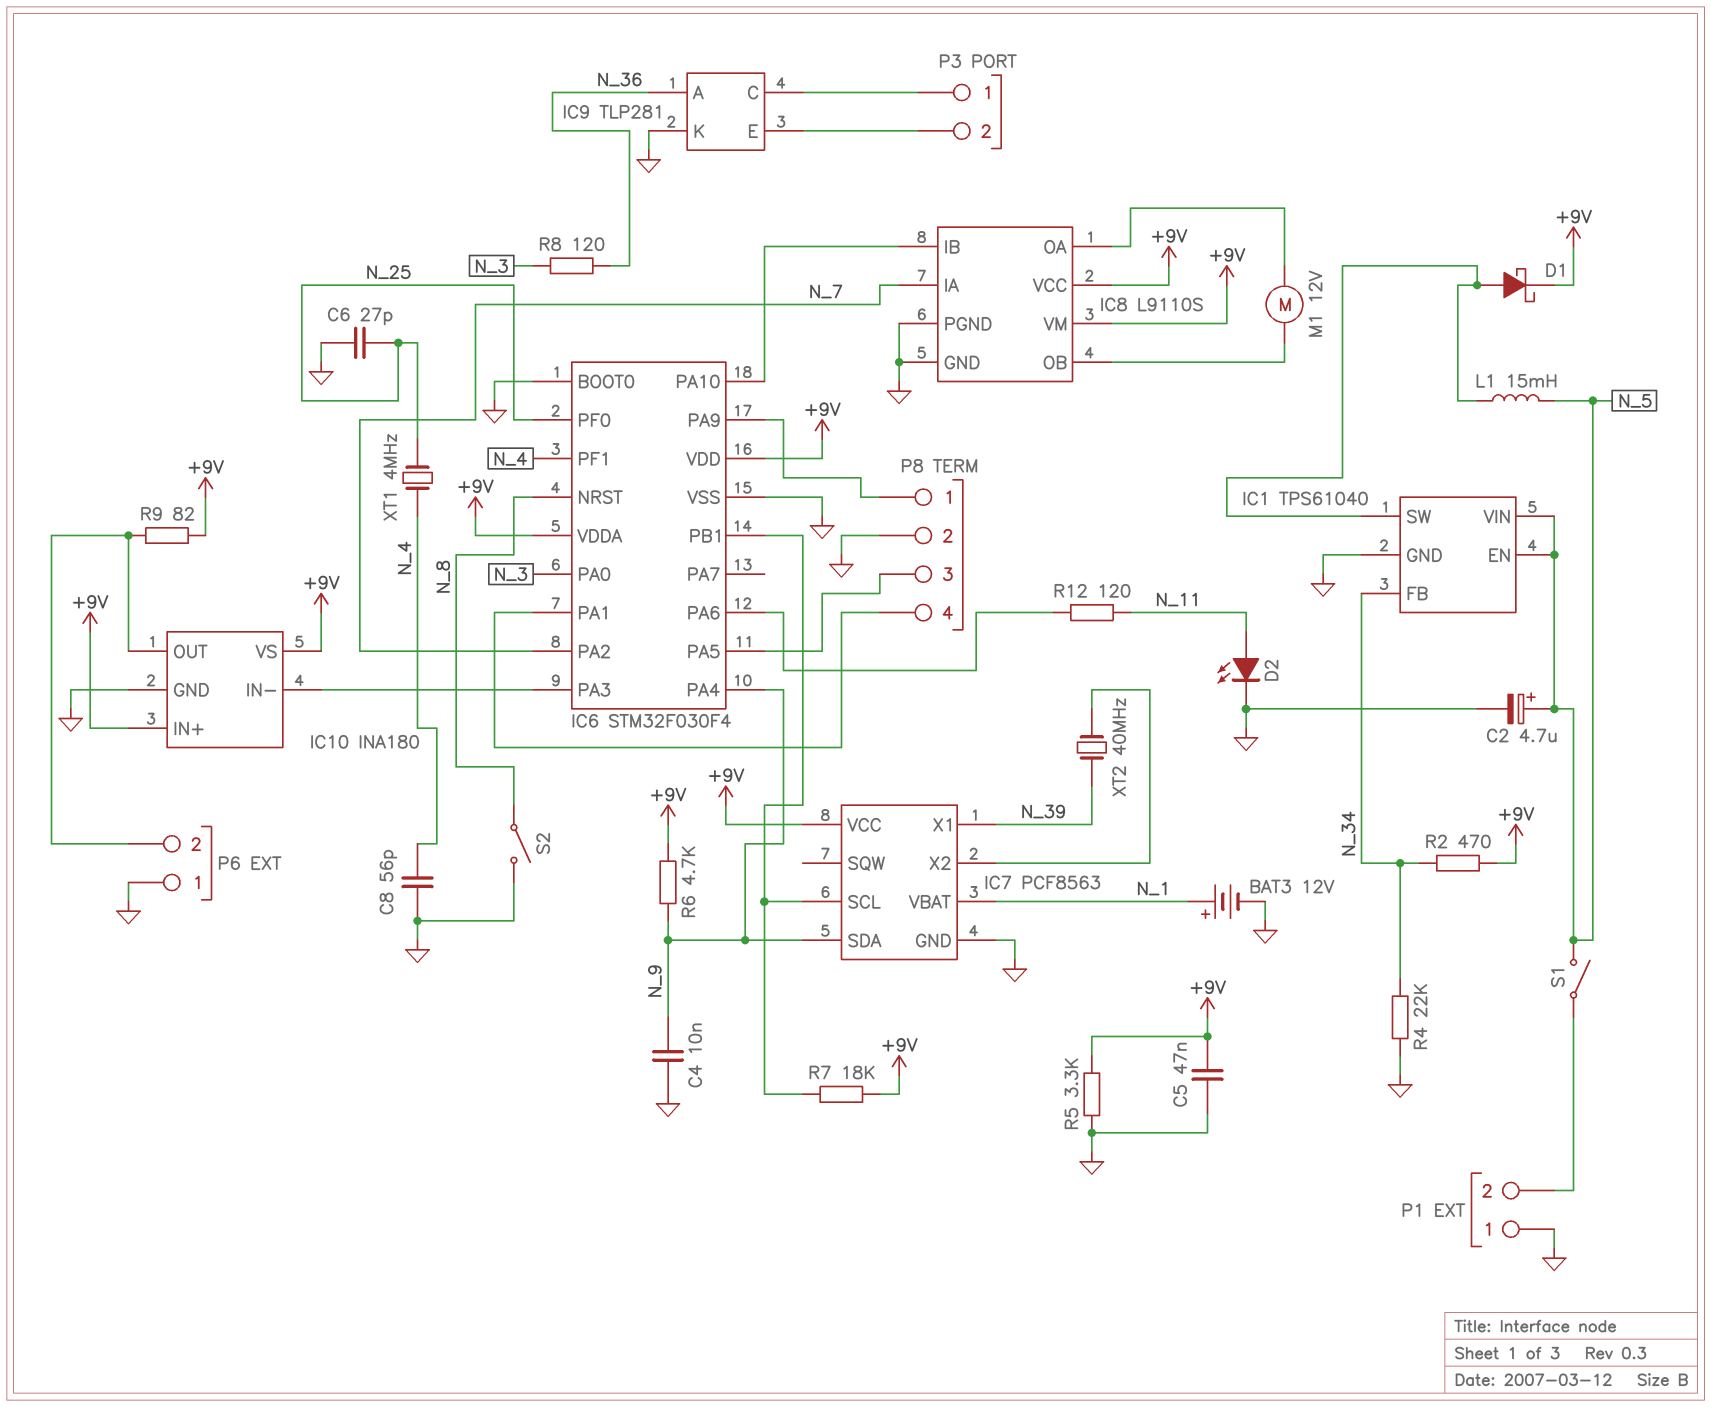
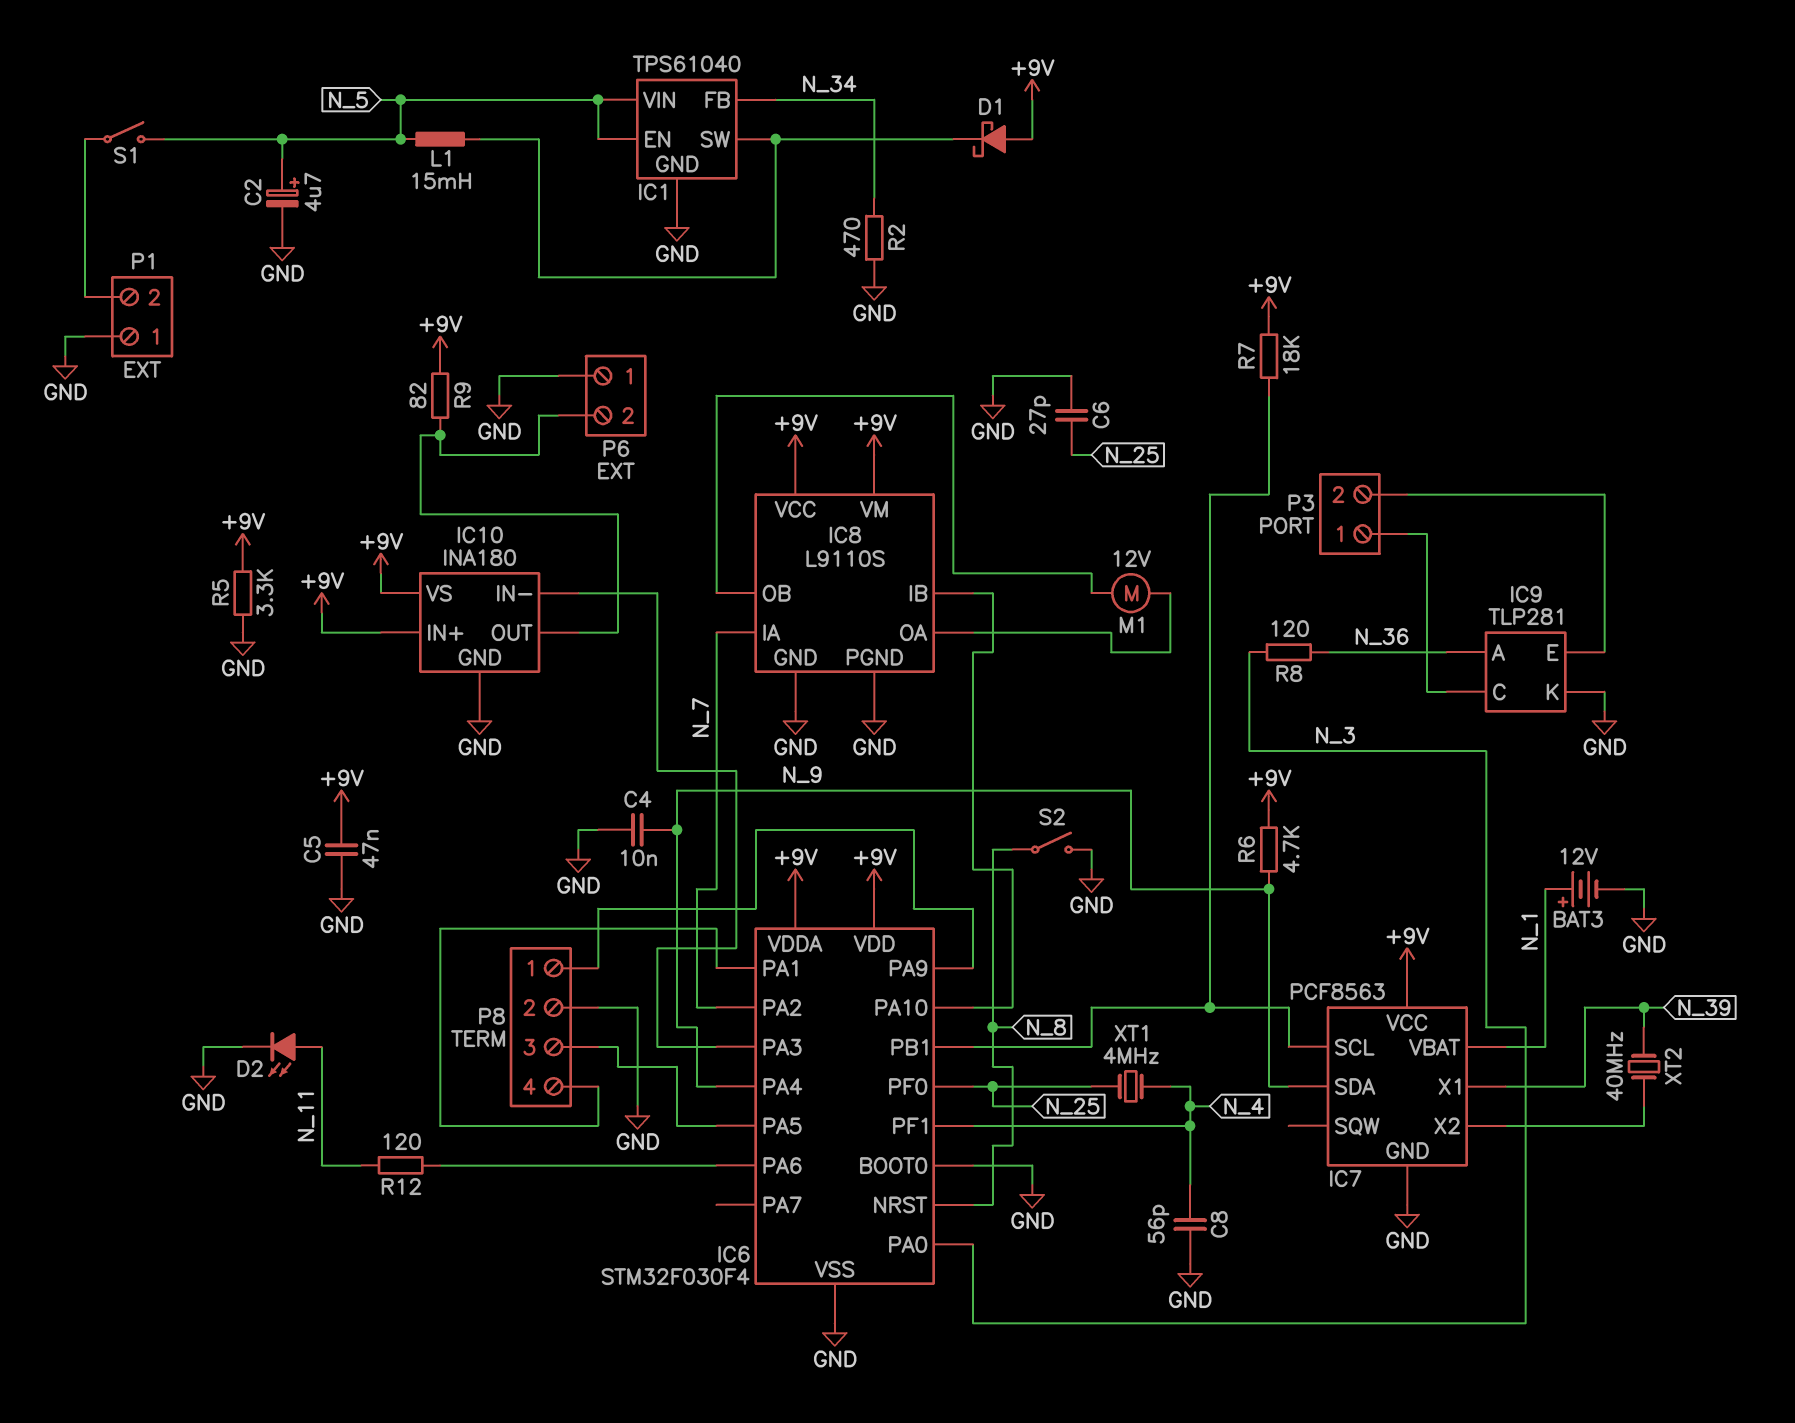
D1: schottky (A IC1/SW, K +9V) -> schottky (A +9V, K IC1/SW)
R2: 470 (+9V, N_34) -> 470 (GND, N_34)
R4: 22k (GND, N_34) -> none

